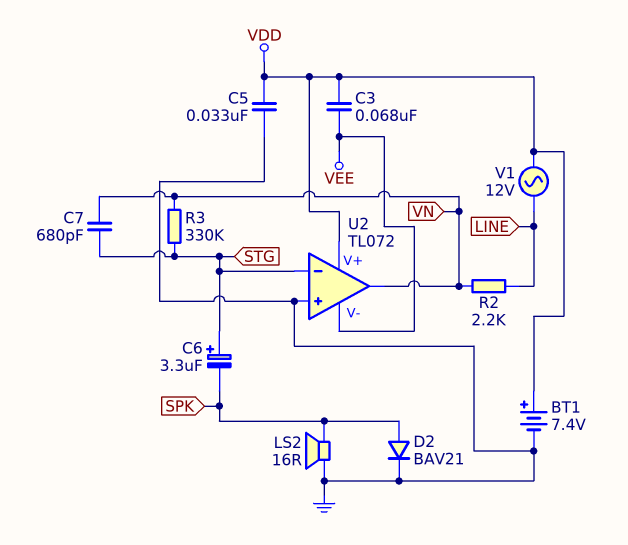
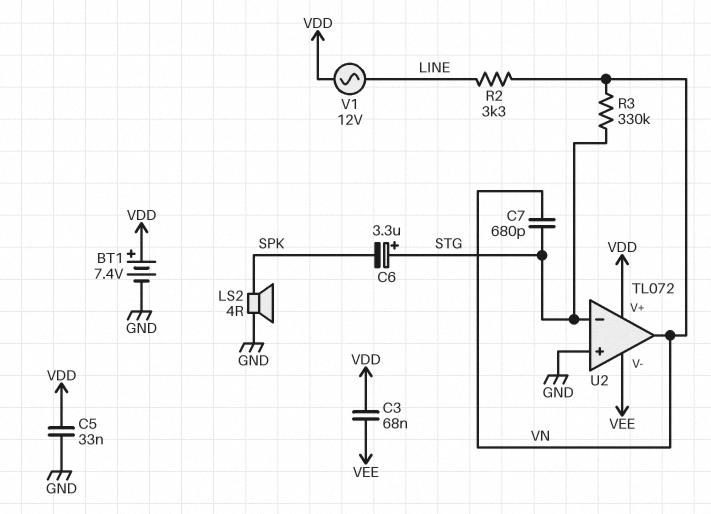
D2: diode BAV21 (A SPK, K GND) -> none
LS2: speaker 16R (GND, SPK) -> speaker 4R (GND, SPK)
R2: 2.2k (LINE, VN) -> 3.3k (LINE, VN)

